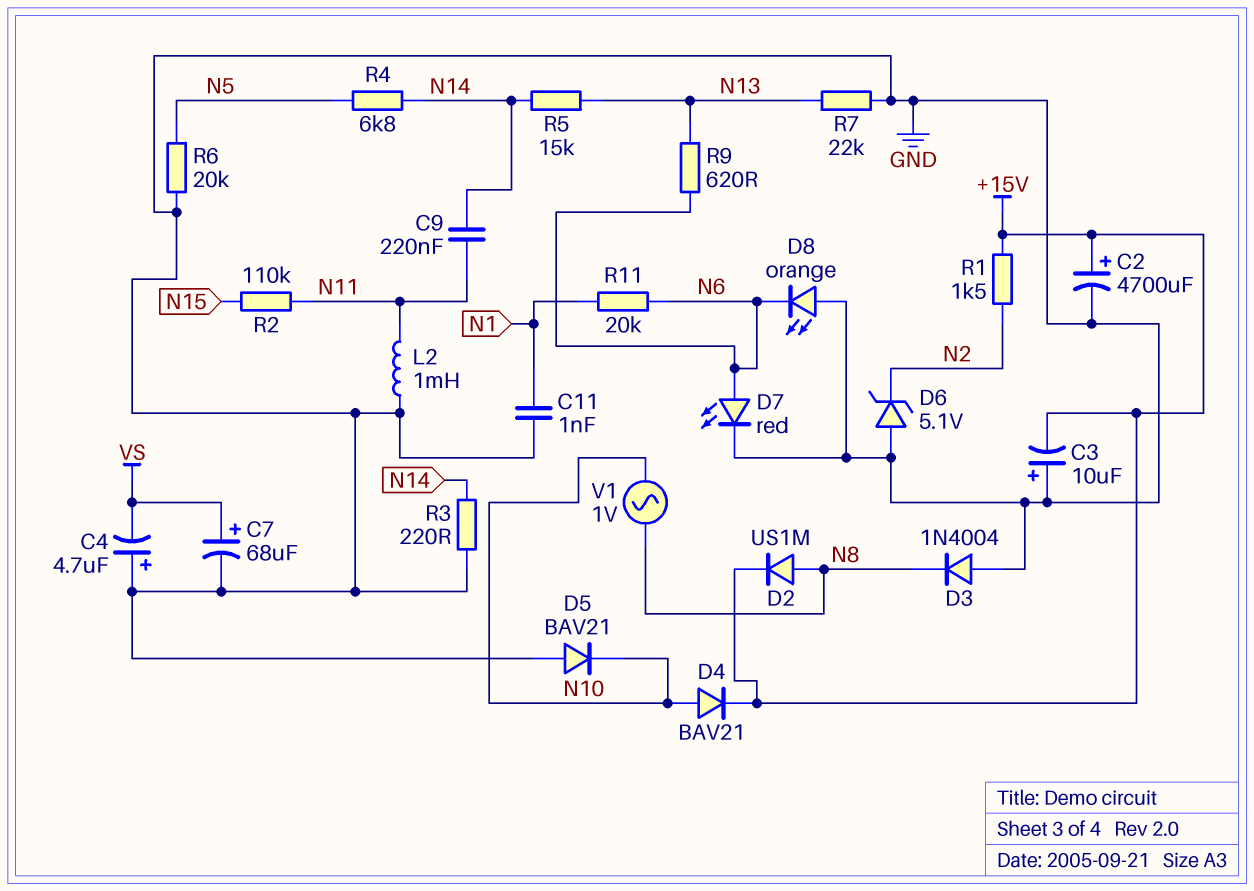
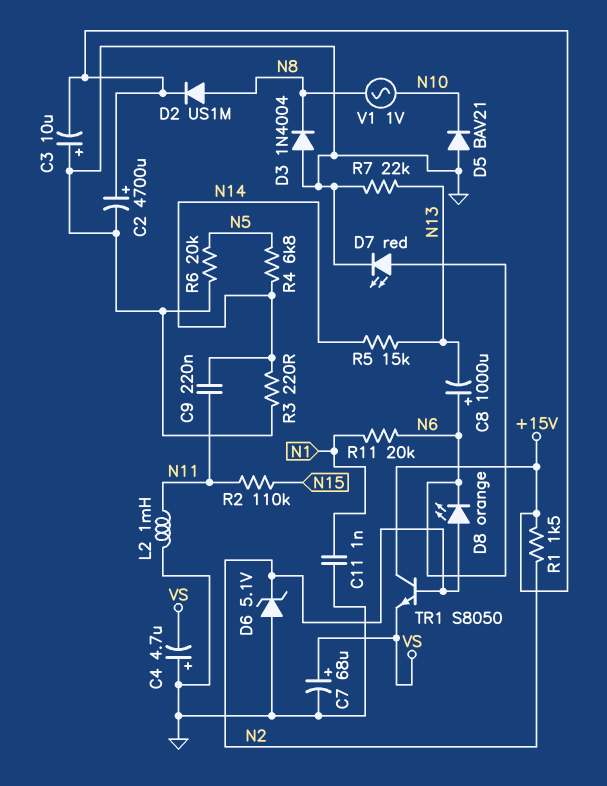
C8: none -> 1000uF (plus N6, minus N13)
D4: diode BAV21 (A N10, K +15V) -> none
D8: LED orange (A GND, K N6) -> LED orange (A N2, K N6)
R9: 620 (N6, N13) -> none
TR1: none -> NPN S8050 (B N2, C +15V, E VS)

